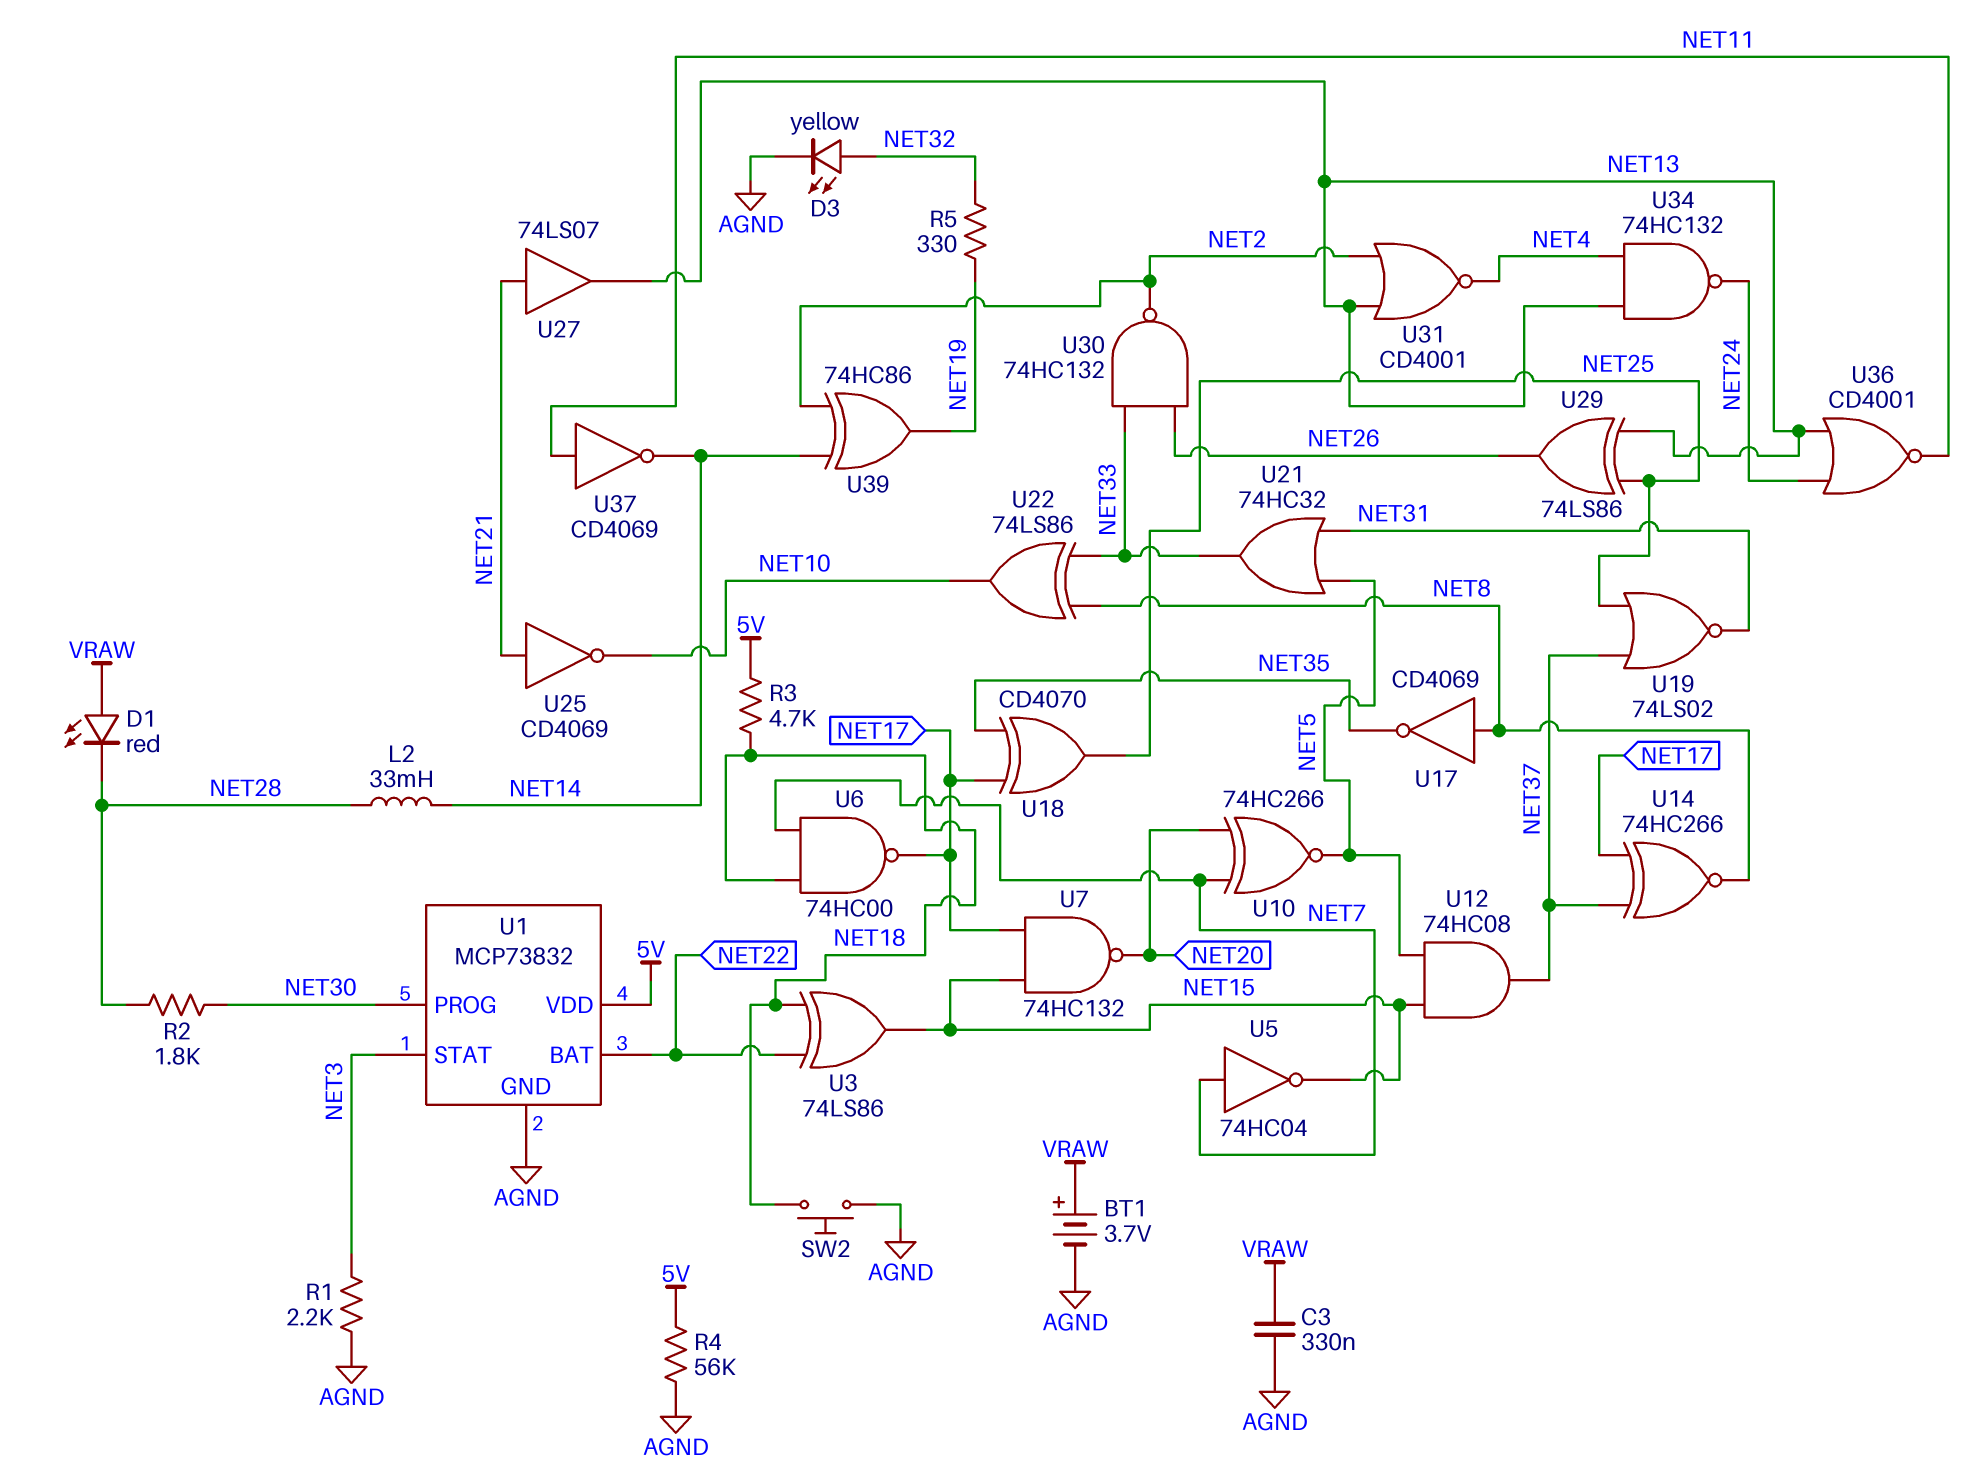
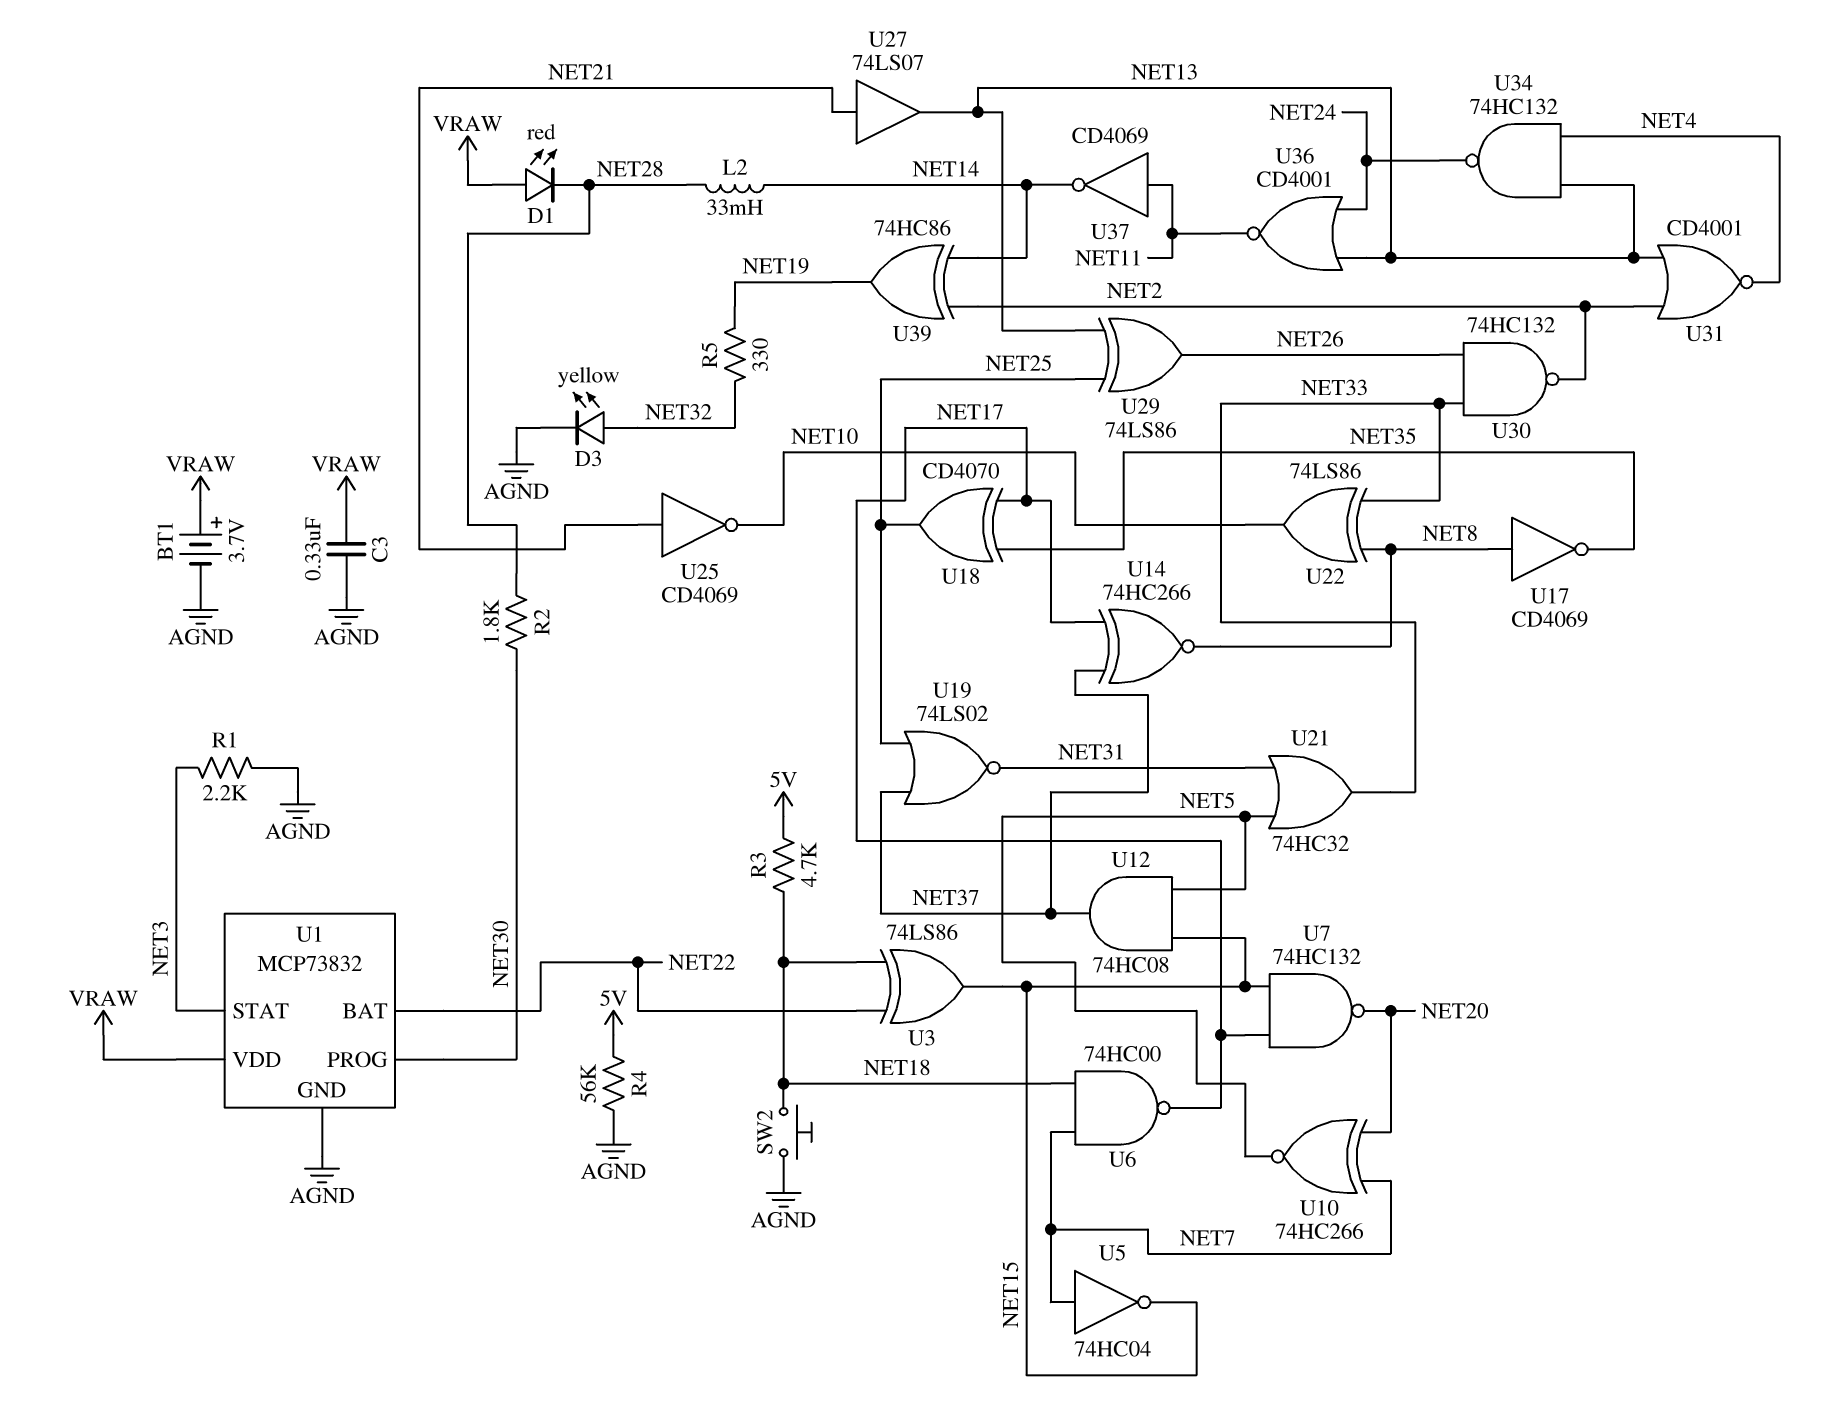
U1 pin VDD: 5V -> VRAW

